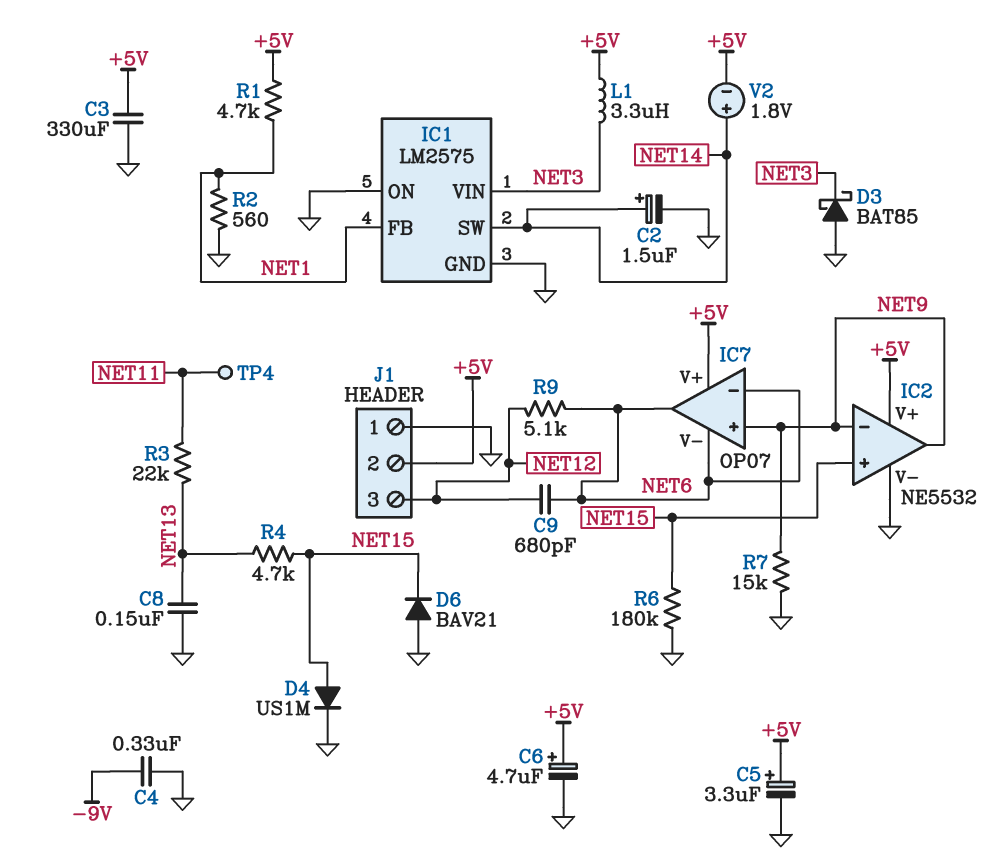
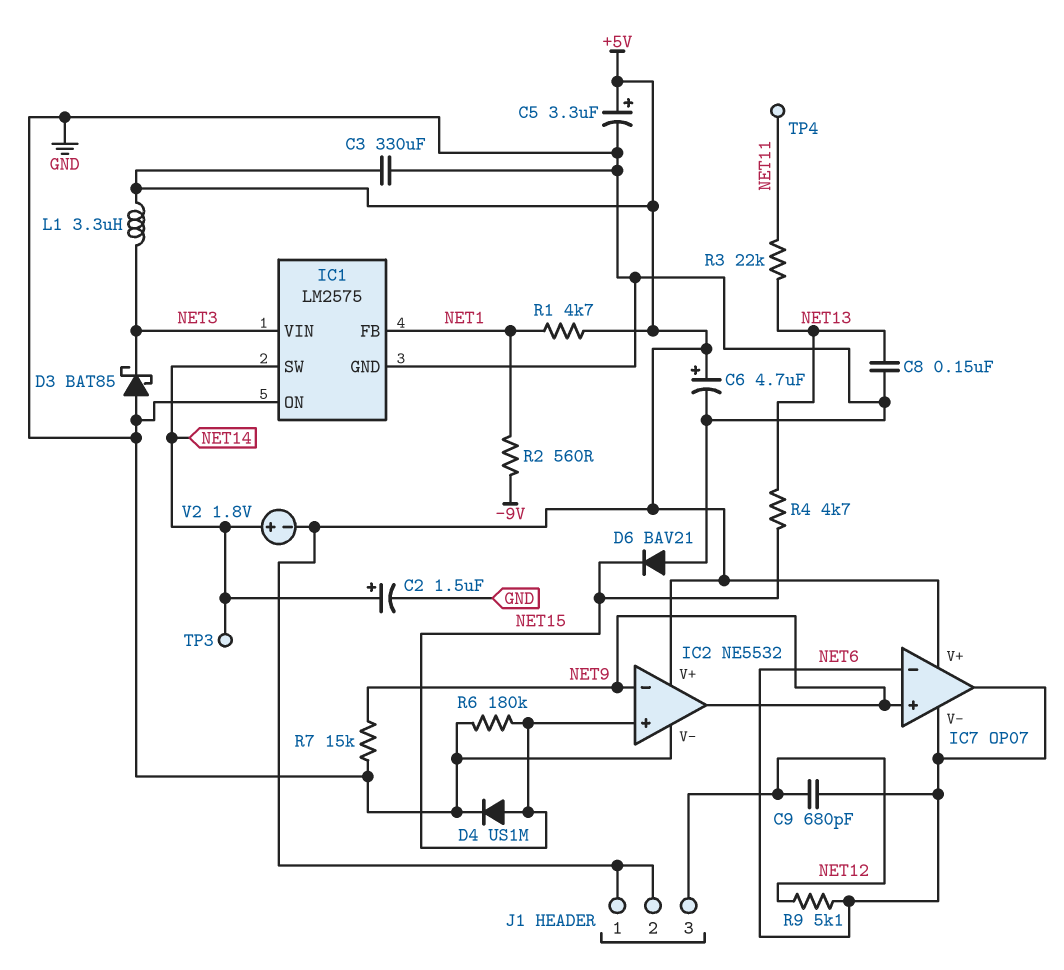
C4: 330nF (-9V, GND) -> none
J1 pin 1: GND -> +5V
R2: 560 (GND, NET1) -> 560 (-9V, NET1)
TP3: none -> test point (NET14)

